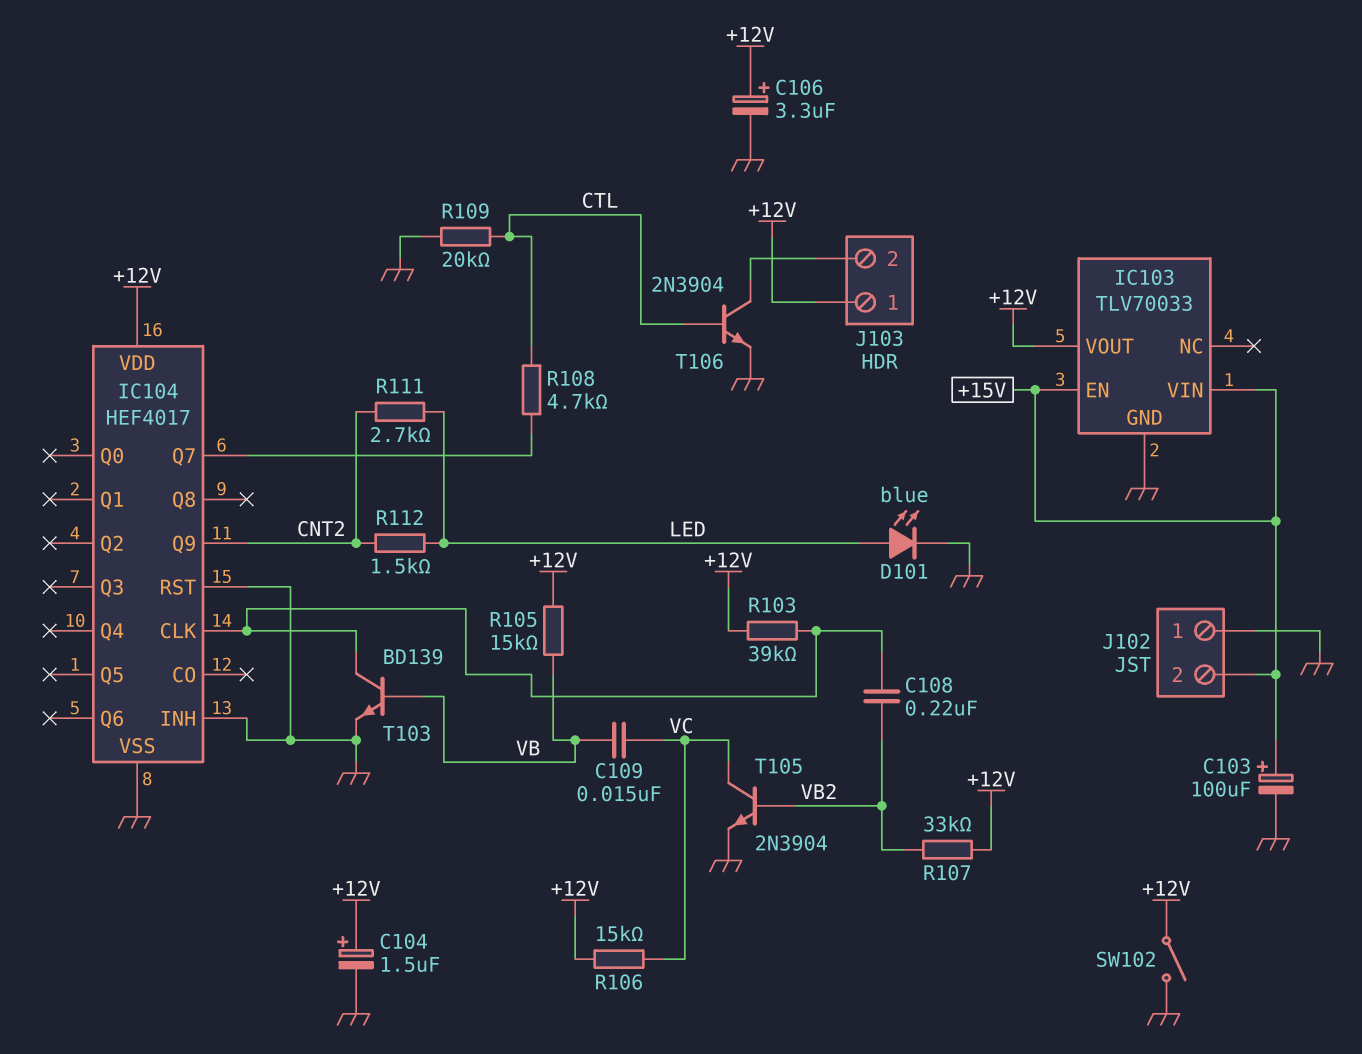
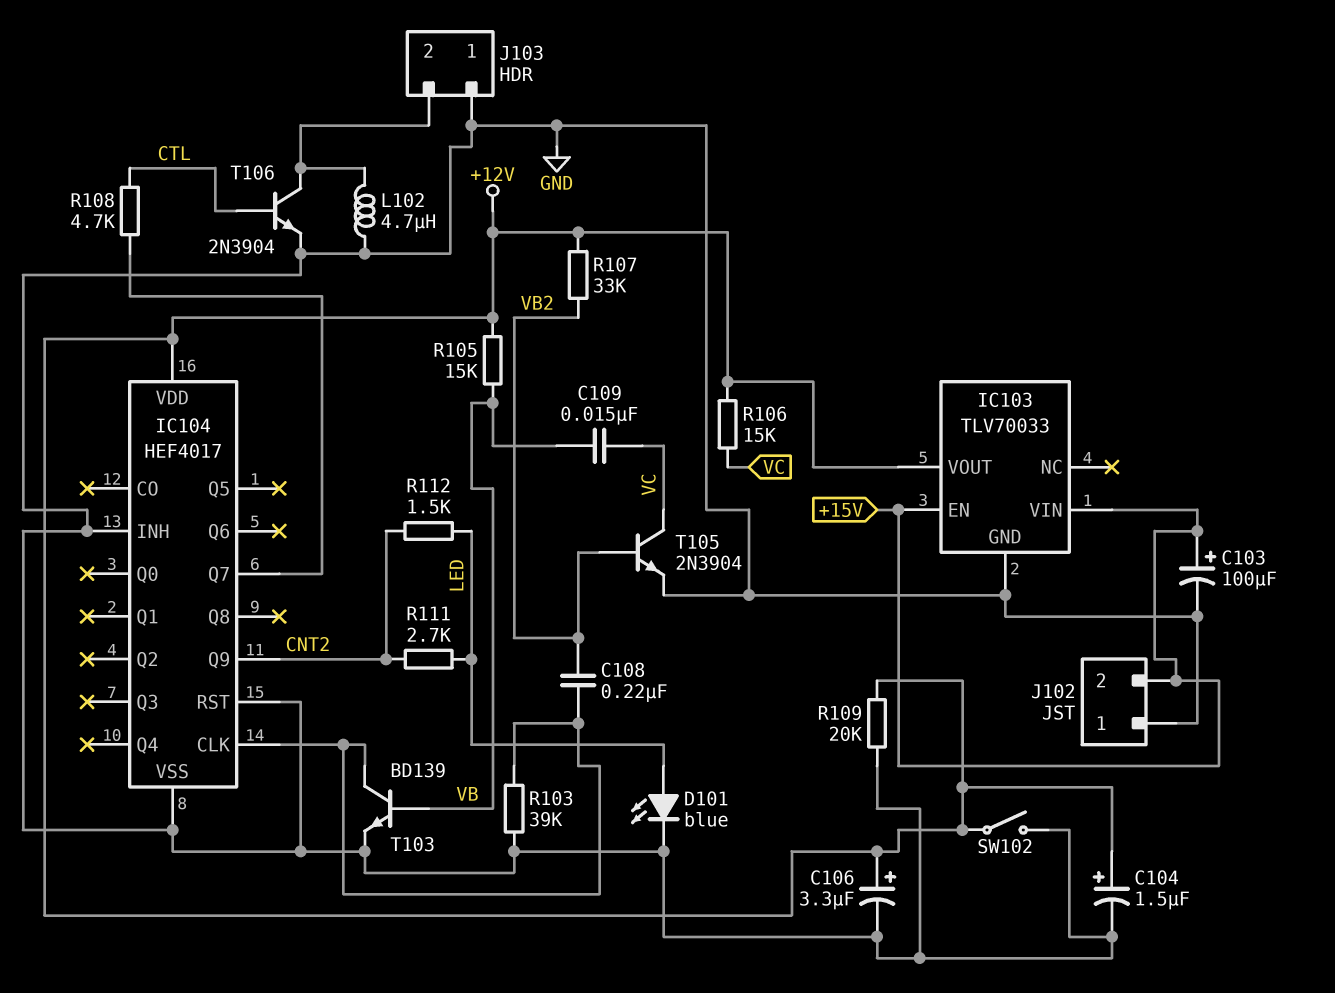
J103 pin 1: +12V -> GND
L102: none -> 4.7uH (GND, J103/2)
R103: 39k (+12V, IC104/CLK) -> 39k (GND, IC104/CLK)
R109: 20k (CTL, GND) -> 20k (+12V, GND)

